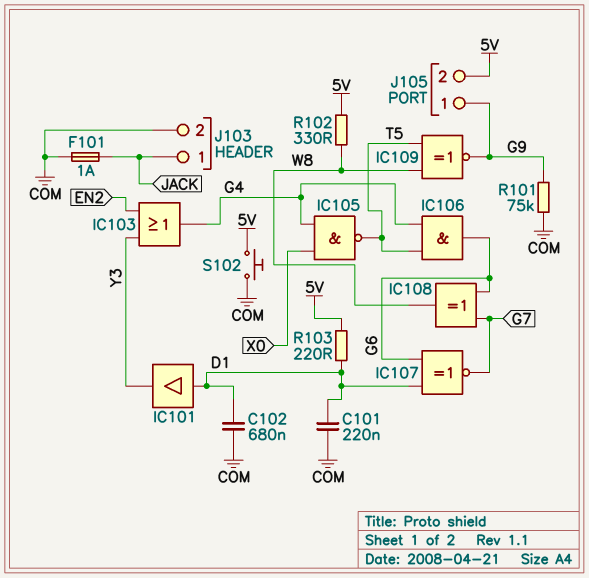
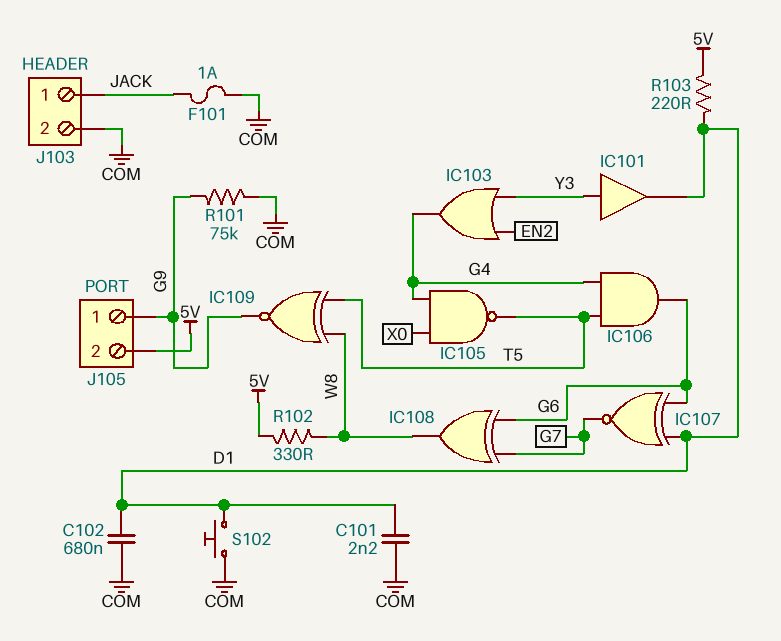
C101: 220nF (COM, D1) -> 2.2nF (COM, D1)
IC101: buffer (in D1, out Y3) -> buffer (in Y3, out D1)
S102: button (5V, COM) -> button (COM, D1)

